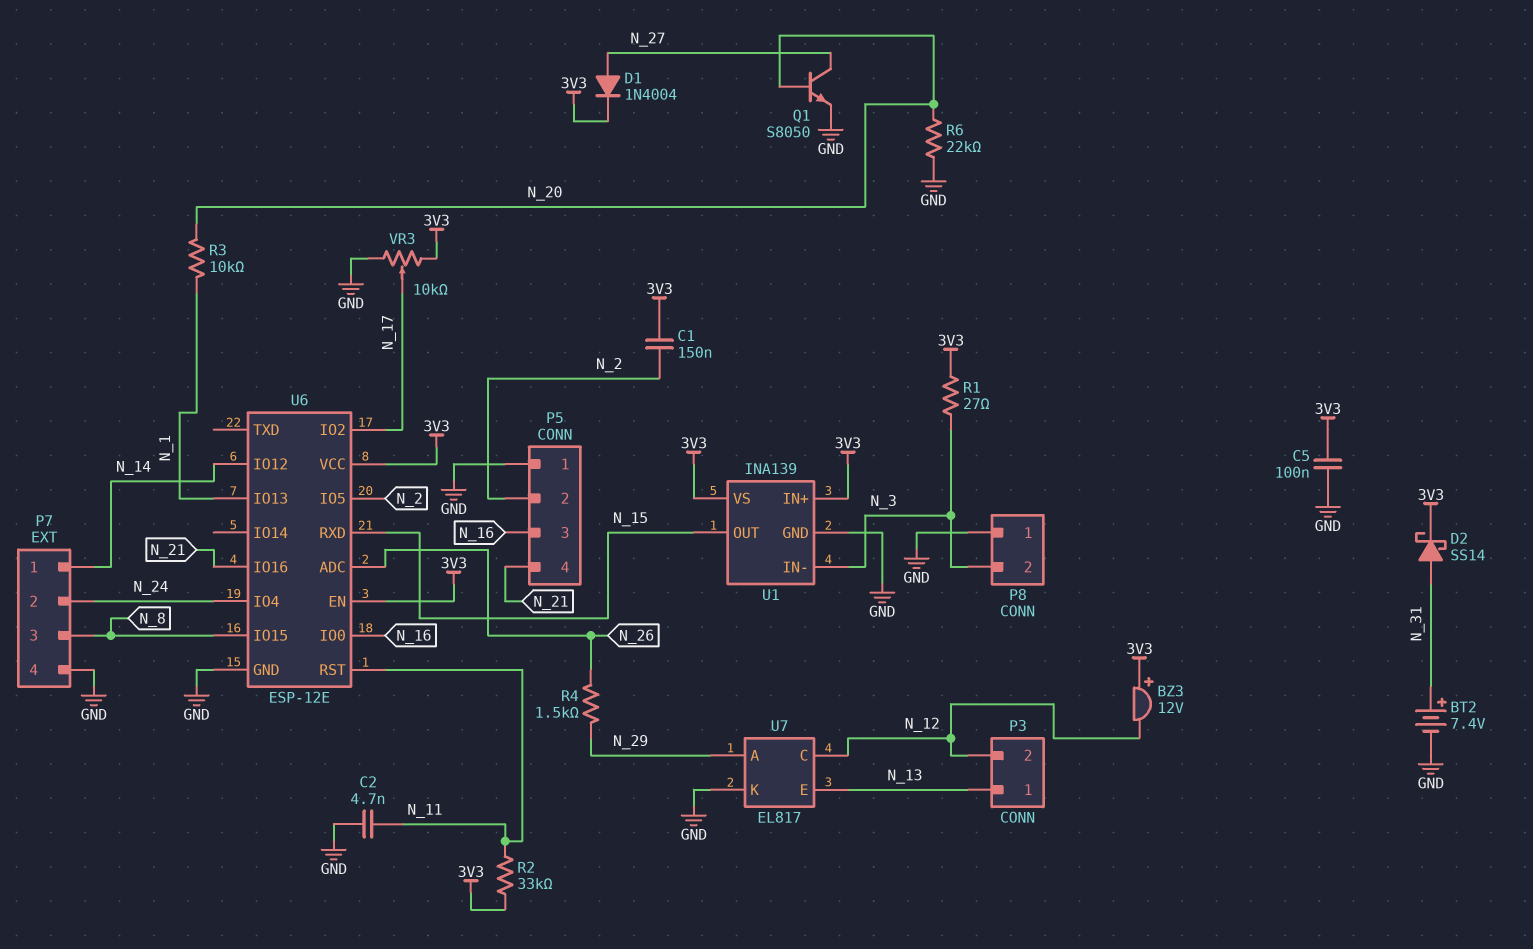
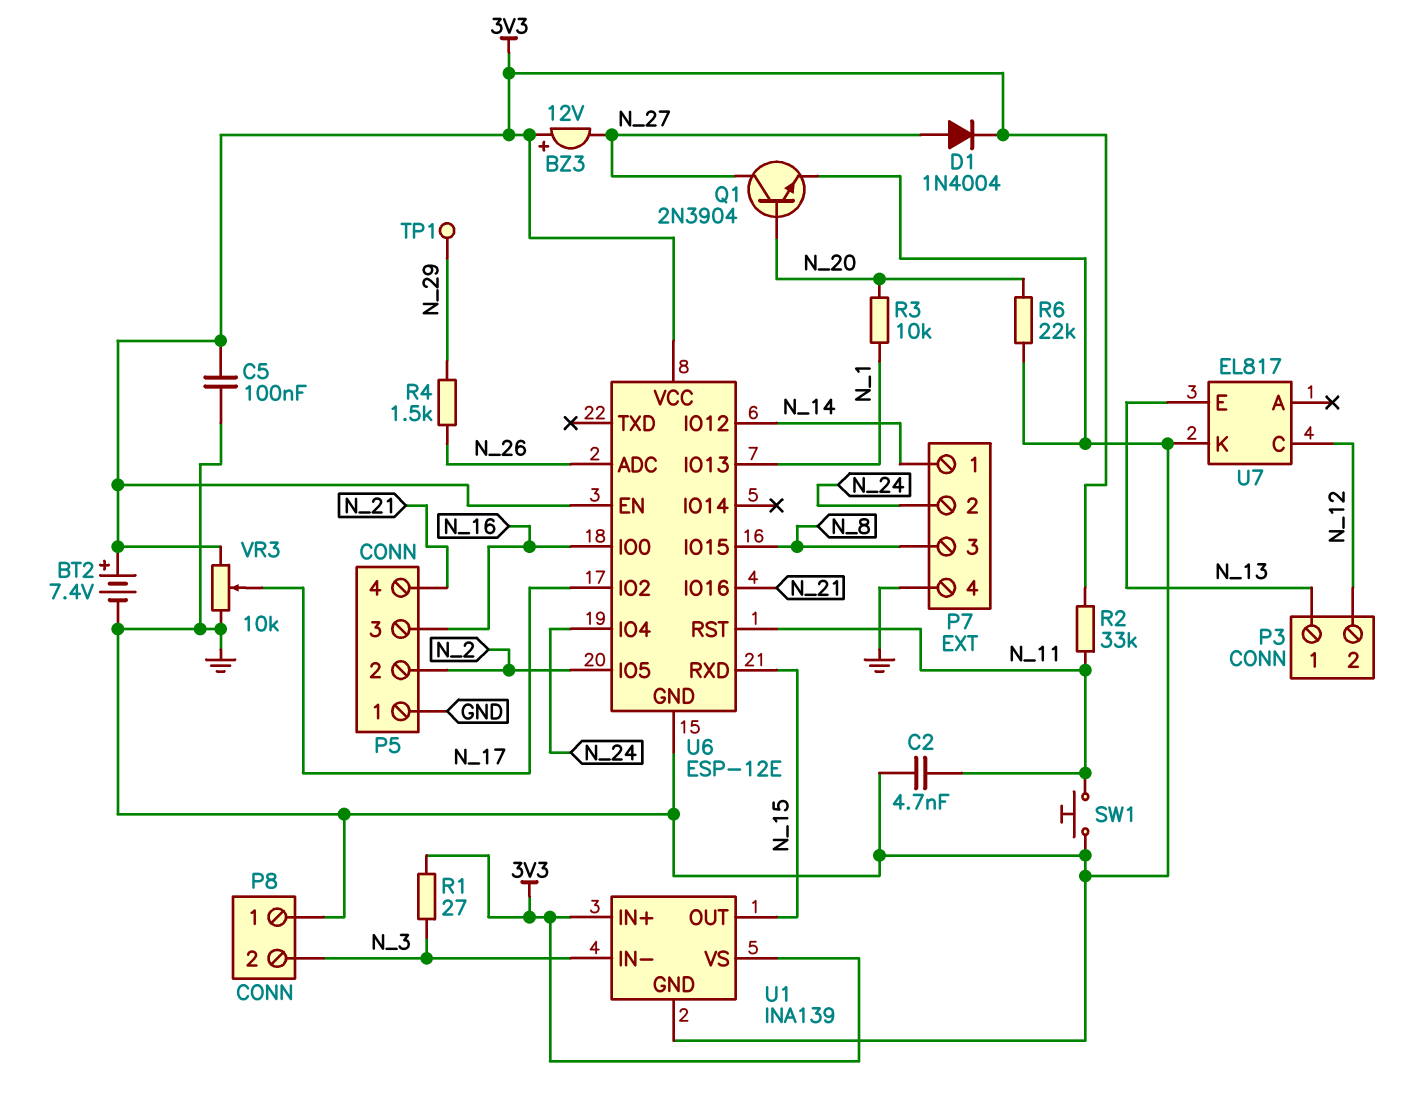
BT2: 7.4V (plus N_31, minus GND) -> 7.4V (plus 3V3, minus GND)
BZ3: buzzer 12V (plus 3V3, minus N_12) -> buzzer 12V (plus 3V3, minus N_27)
C1: 150nF (3V3, N_2) -> none
D2: schottky SS14 (A N_31, K 3V3) -> none
Q1: NPN S8050 (B N_20, C N_27, E GND) -> NPN 2N3904 (B N_20, C N_27, E GND)
SW1: none -> button (GND, N_11)
TP1: none -> test point (N_29)
U7 pin A: N_29 -> none

